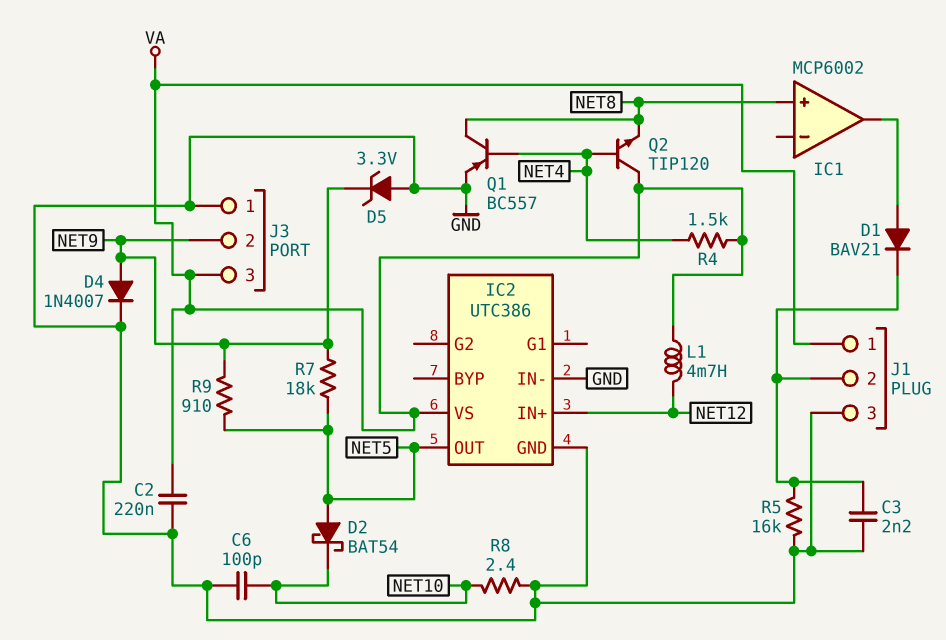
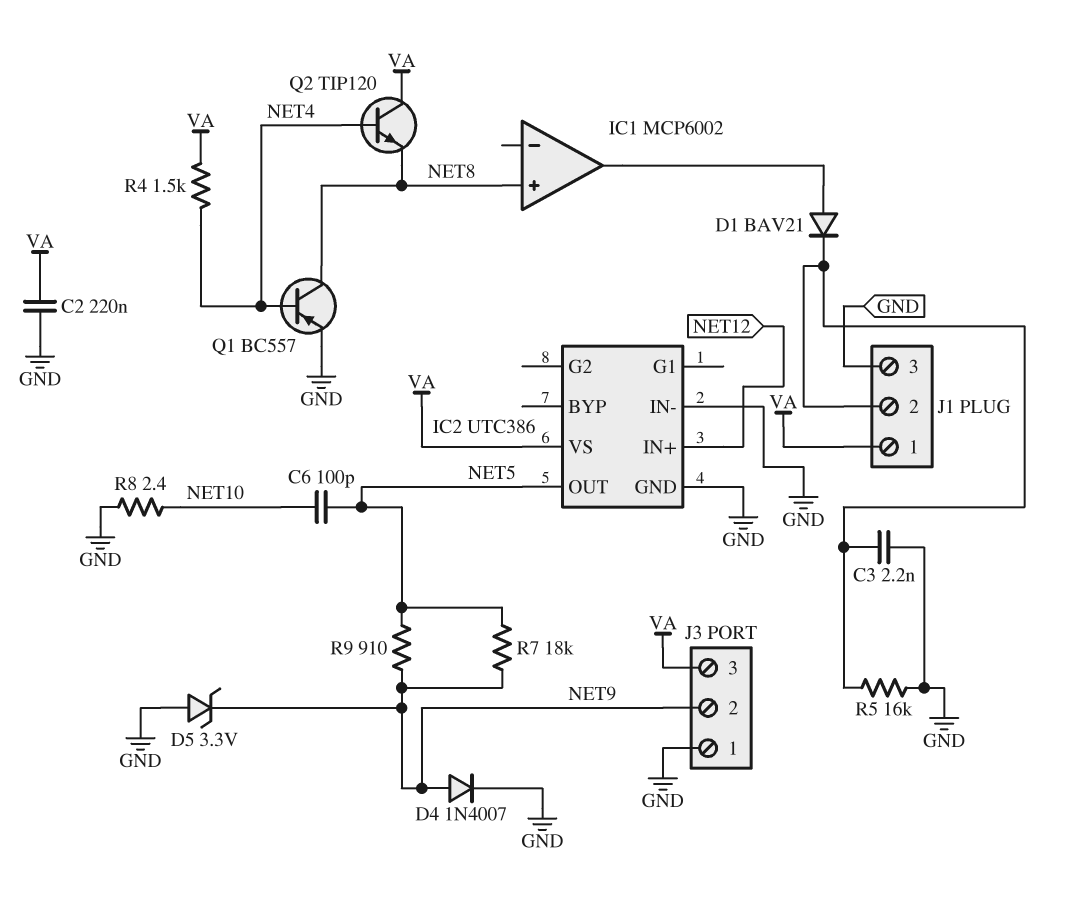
C6: 100pF (GND, NET10) -> 100pF (NET5, NET10)
D2: schottky BAT54 (A NET5, K NET10) -> none
L1: 4.7mH (NET12, VA) -> none

